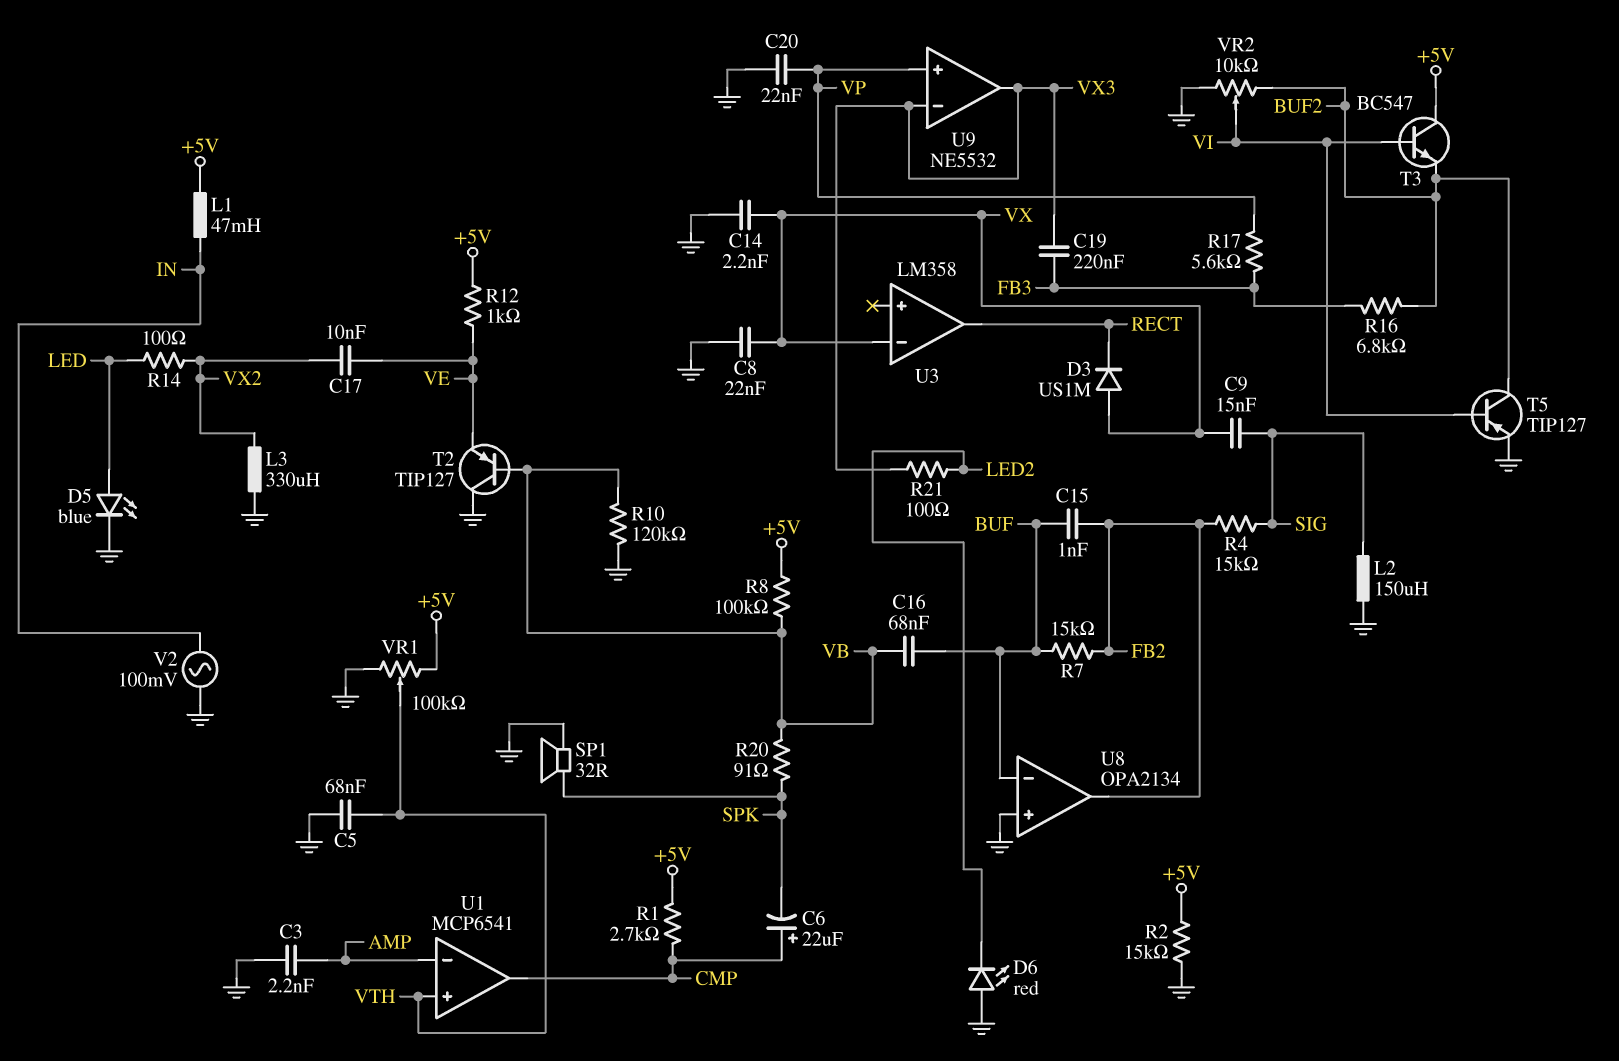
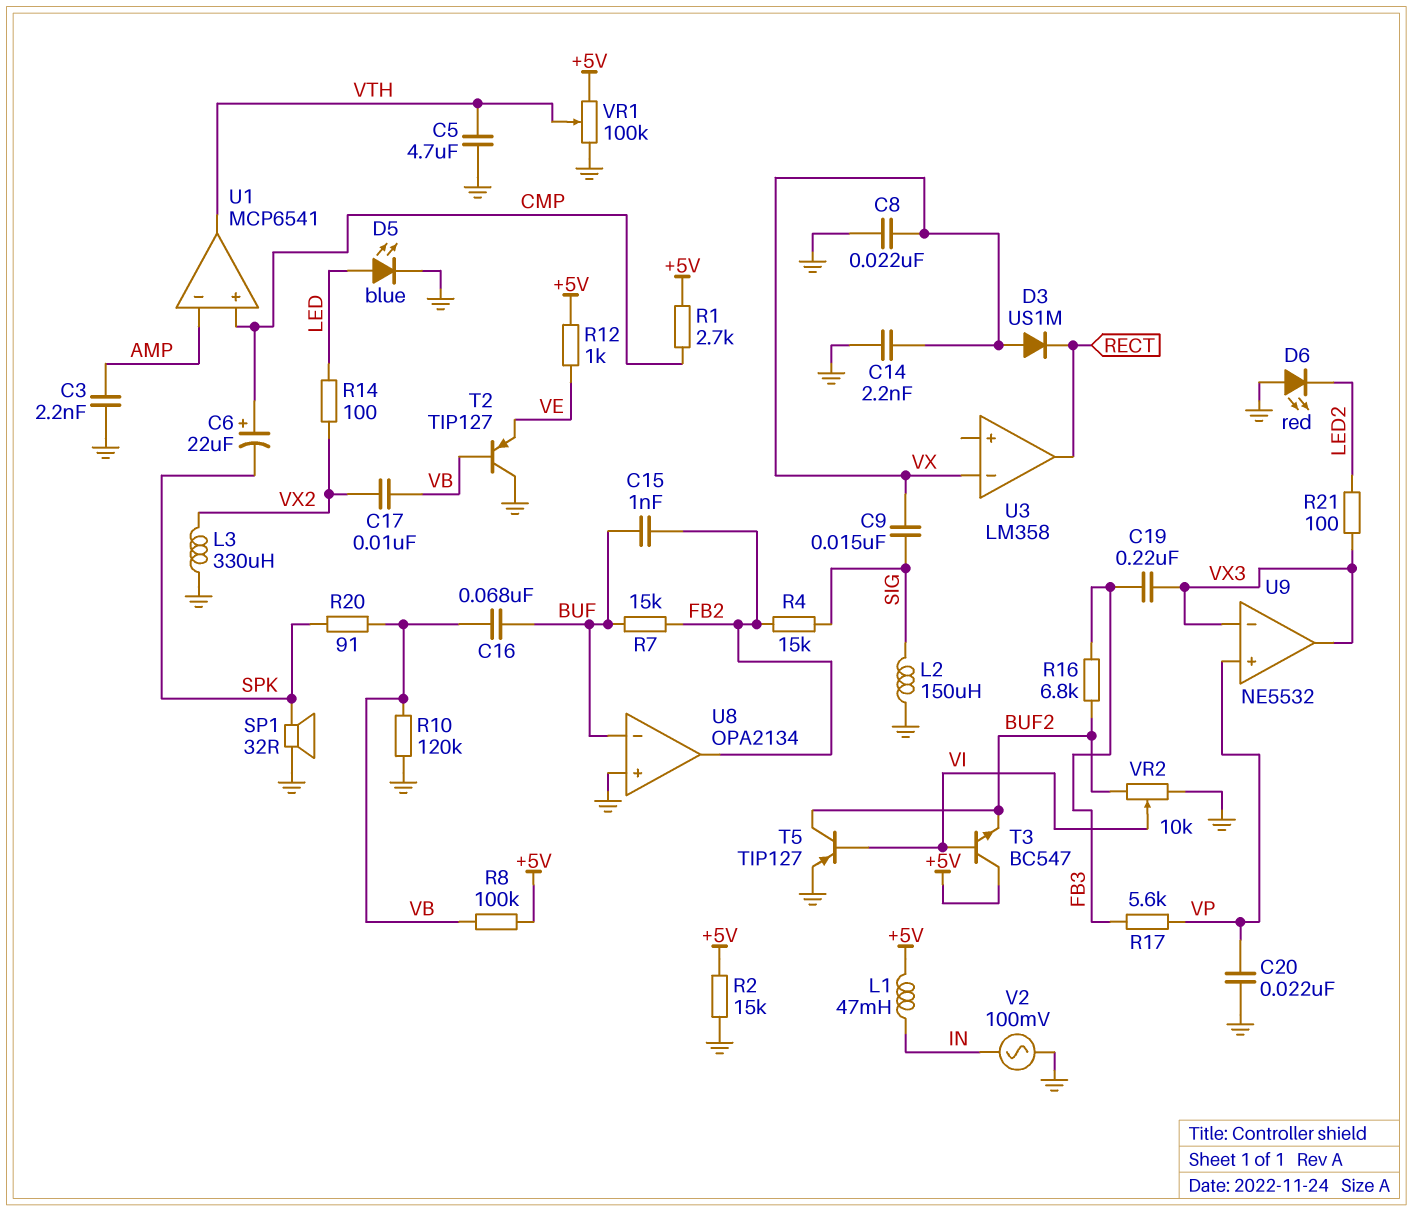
C5: 68nF (GND, VTH) -> 4.7uF (GND, VTH)
C17: 10nF (VE, VX2) -> 10nF (VB, VX2)
U1 pin in+: VTH -> CMP
U1 pin out: CMP -> VTH

